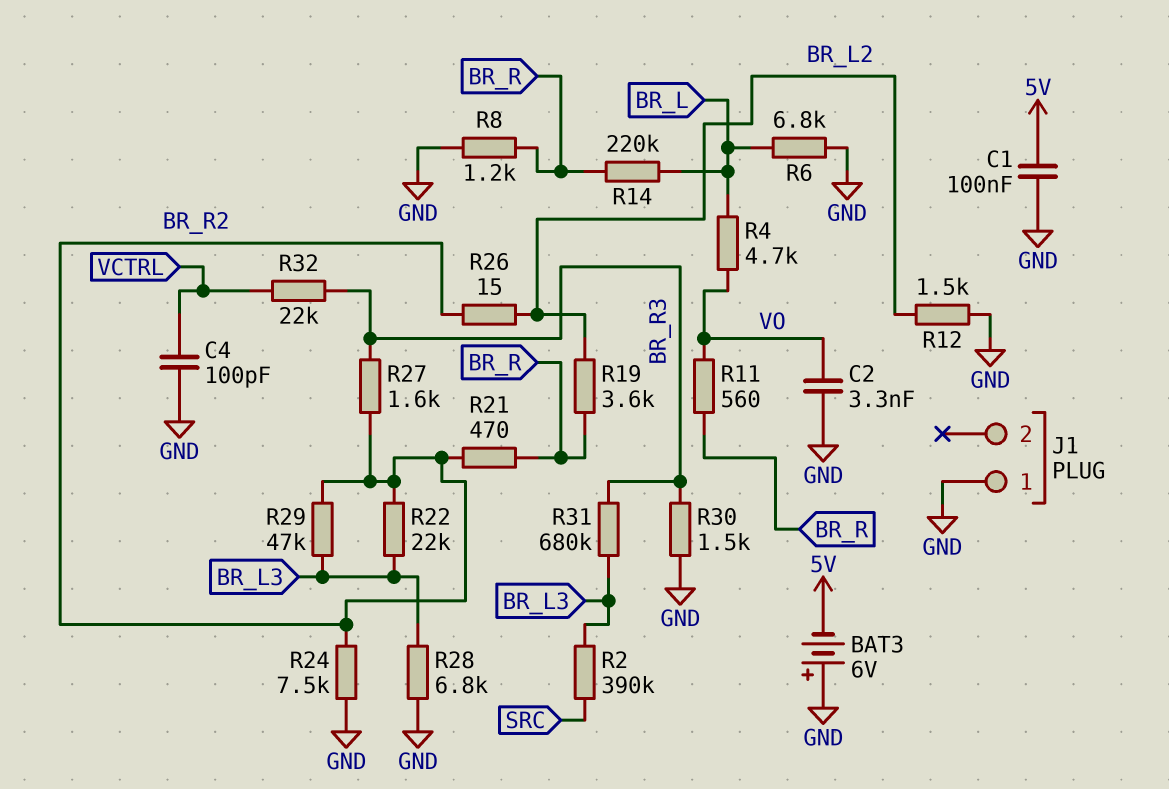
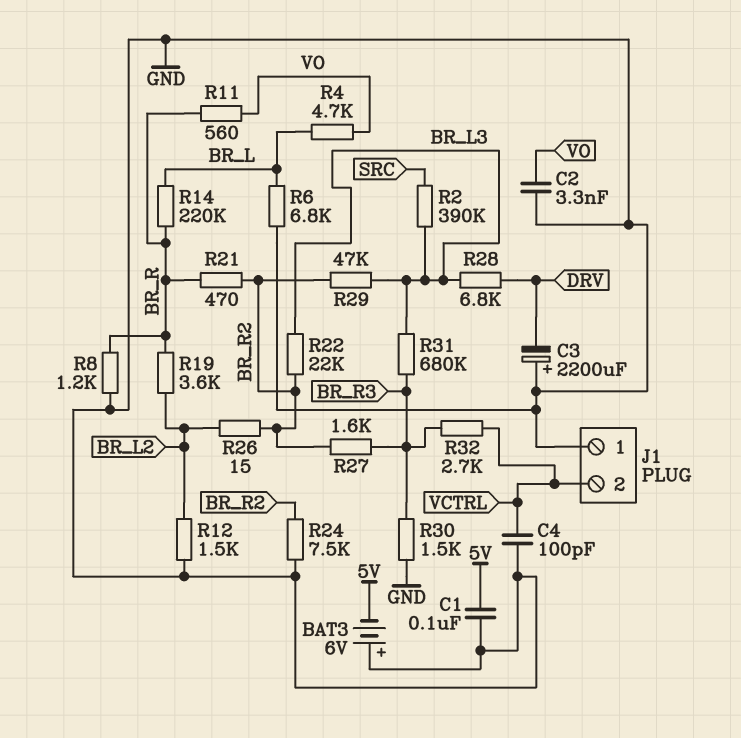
C3: none -> 2200uF (plus GND, minus DRV)
J1 pin 2: none -> VCTRL
R28: 6.8k (BR_L3, GND) -> 6.8k (BR_L3, DRV)
R32: 22k (BR_R3, VCTRL) -> 2.7k (BR_R3, VCTRL)

